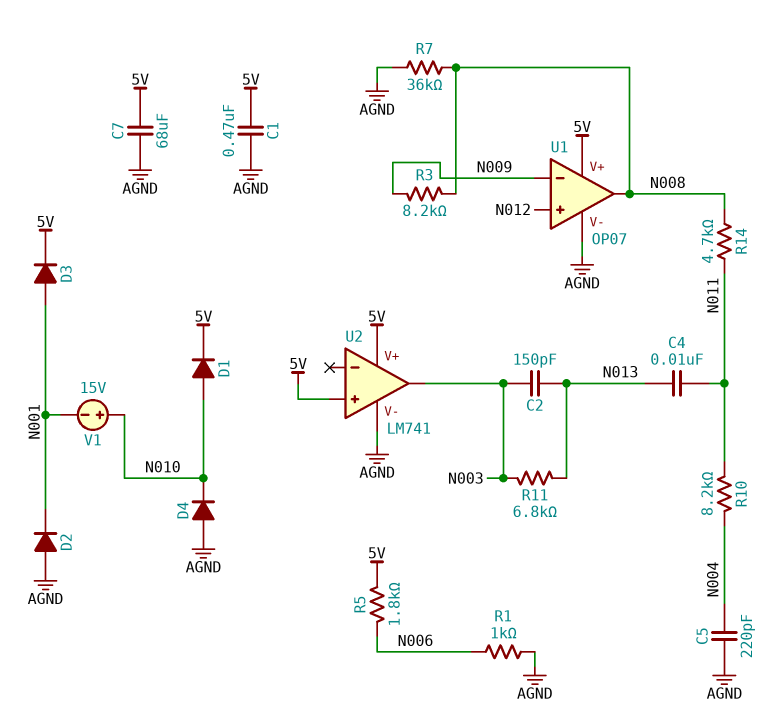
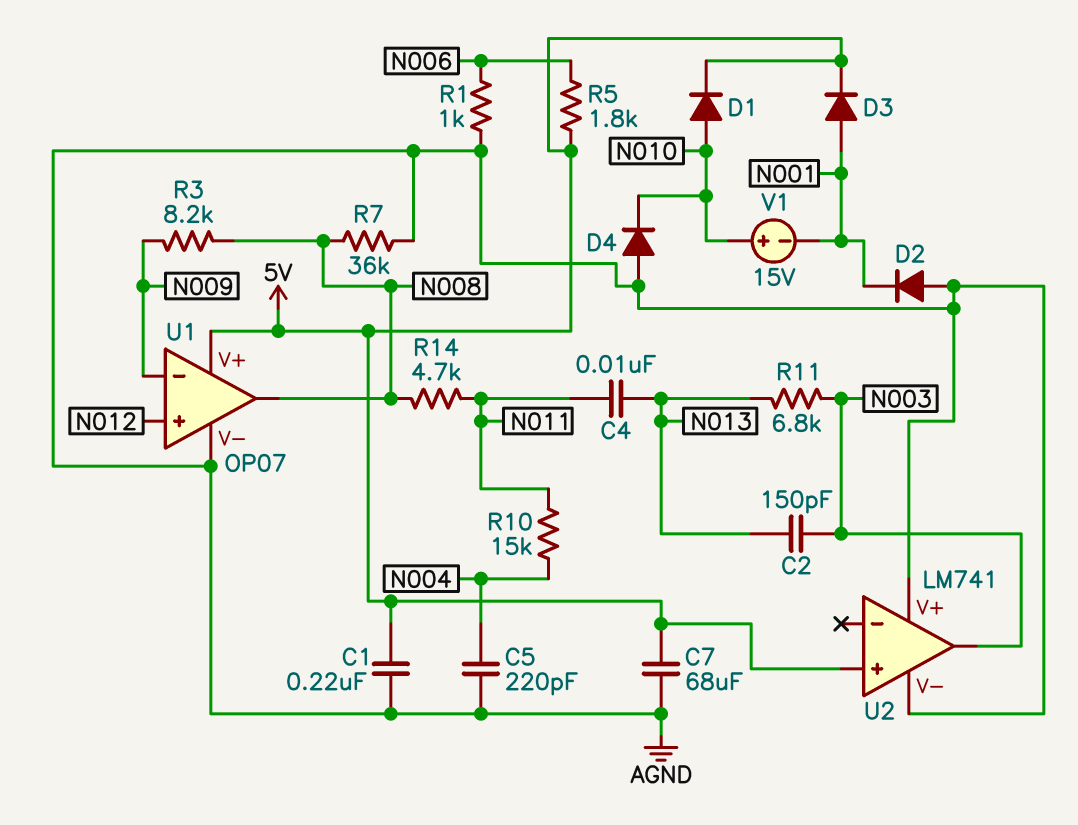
C1: 470nF (5V, AGND) -> 220nF (5V, AGND)
R10: 8.2k (N004, N011) -> 15k (N004, N011)
U2 pin V+: 5V -> AGND

